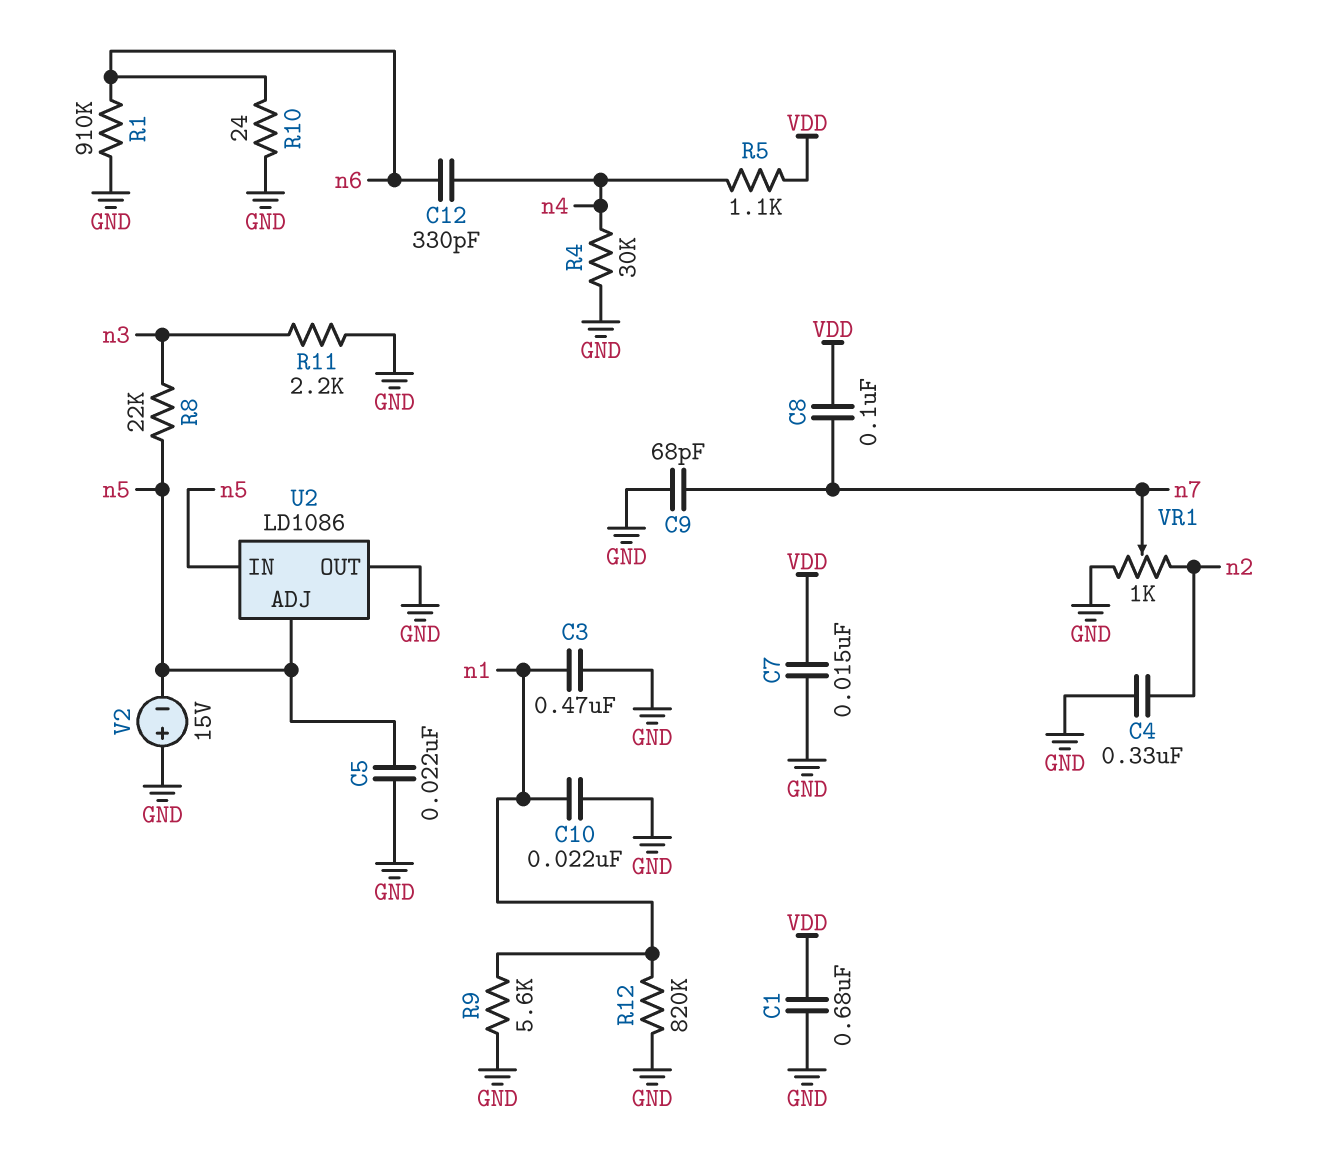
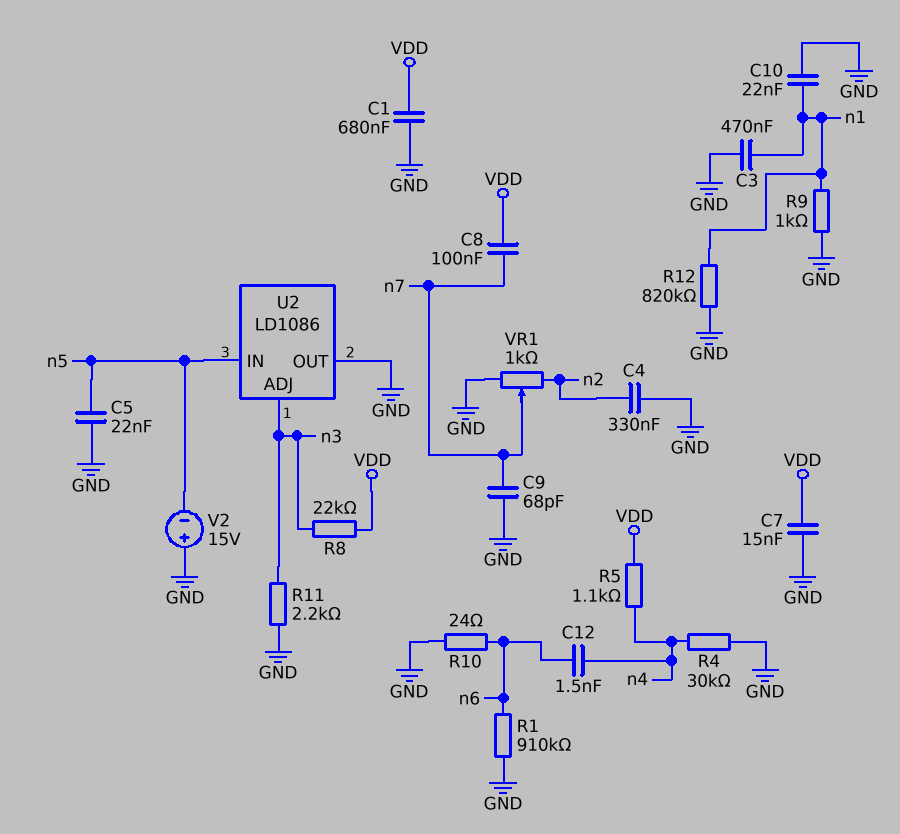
C12: 330pF (n4, n6) -> 1.5nF (n4, n6)
R8: 22k (n3, n5) -> 22k (VDD, n3)
R9: 5.6k (GND, n1) -> 1k (GND, n1)
U2 pin ADJ: n5 -> n3

